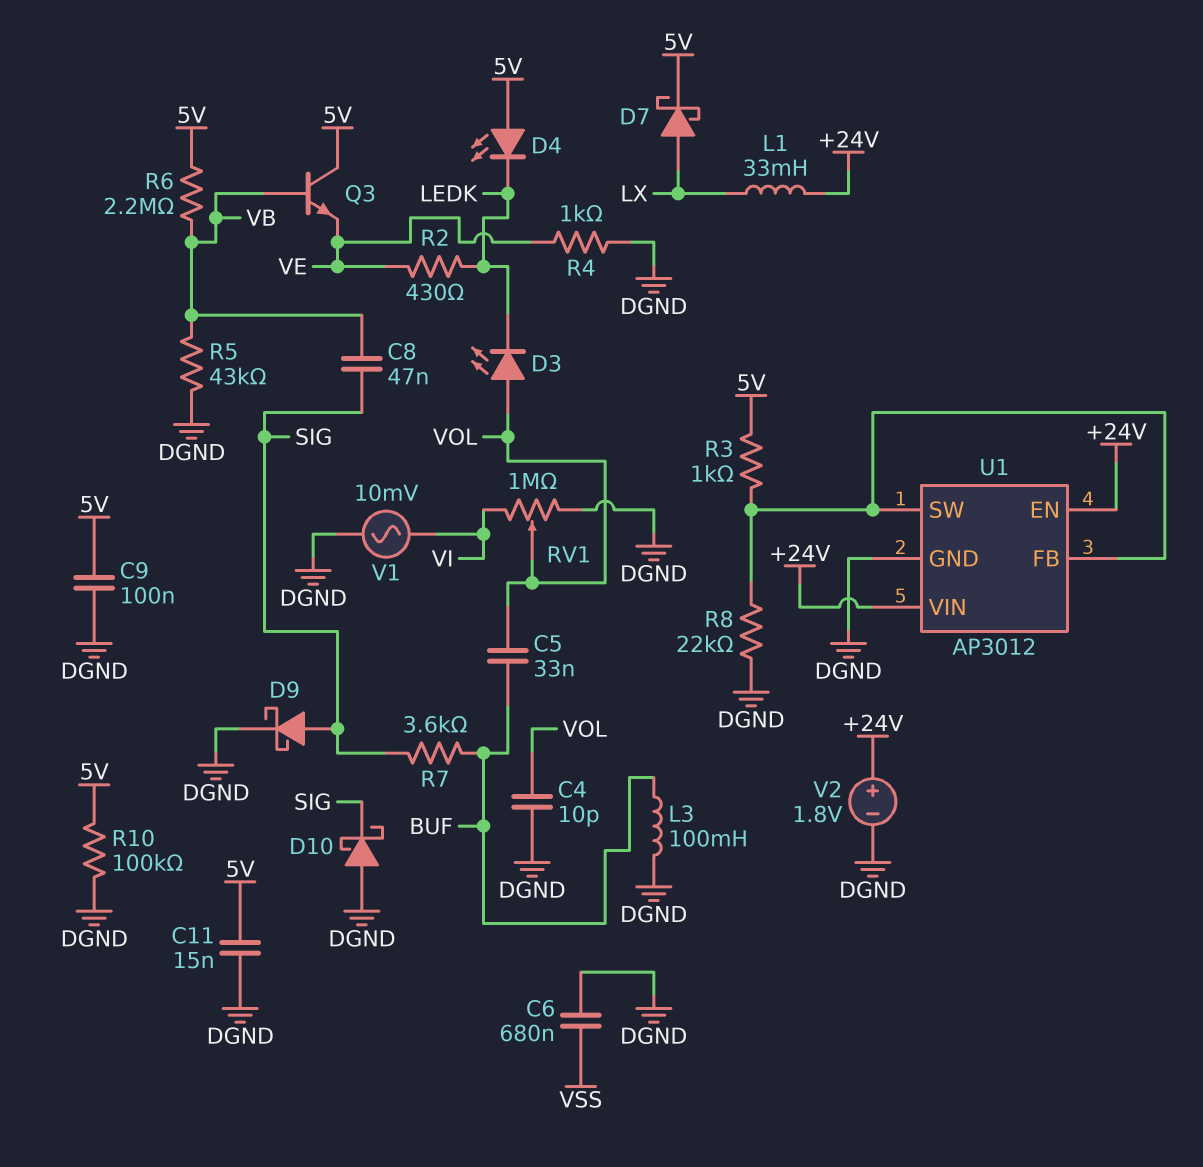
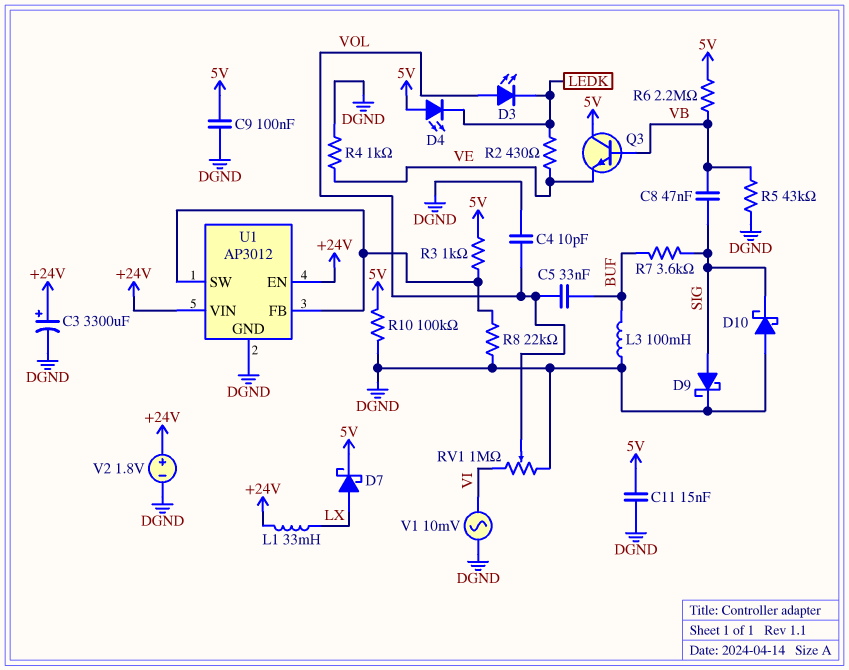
C3: none -> 3300uF (plus +24V, minus DGND)
C6: 680nF (DGND, VSS) -> none

